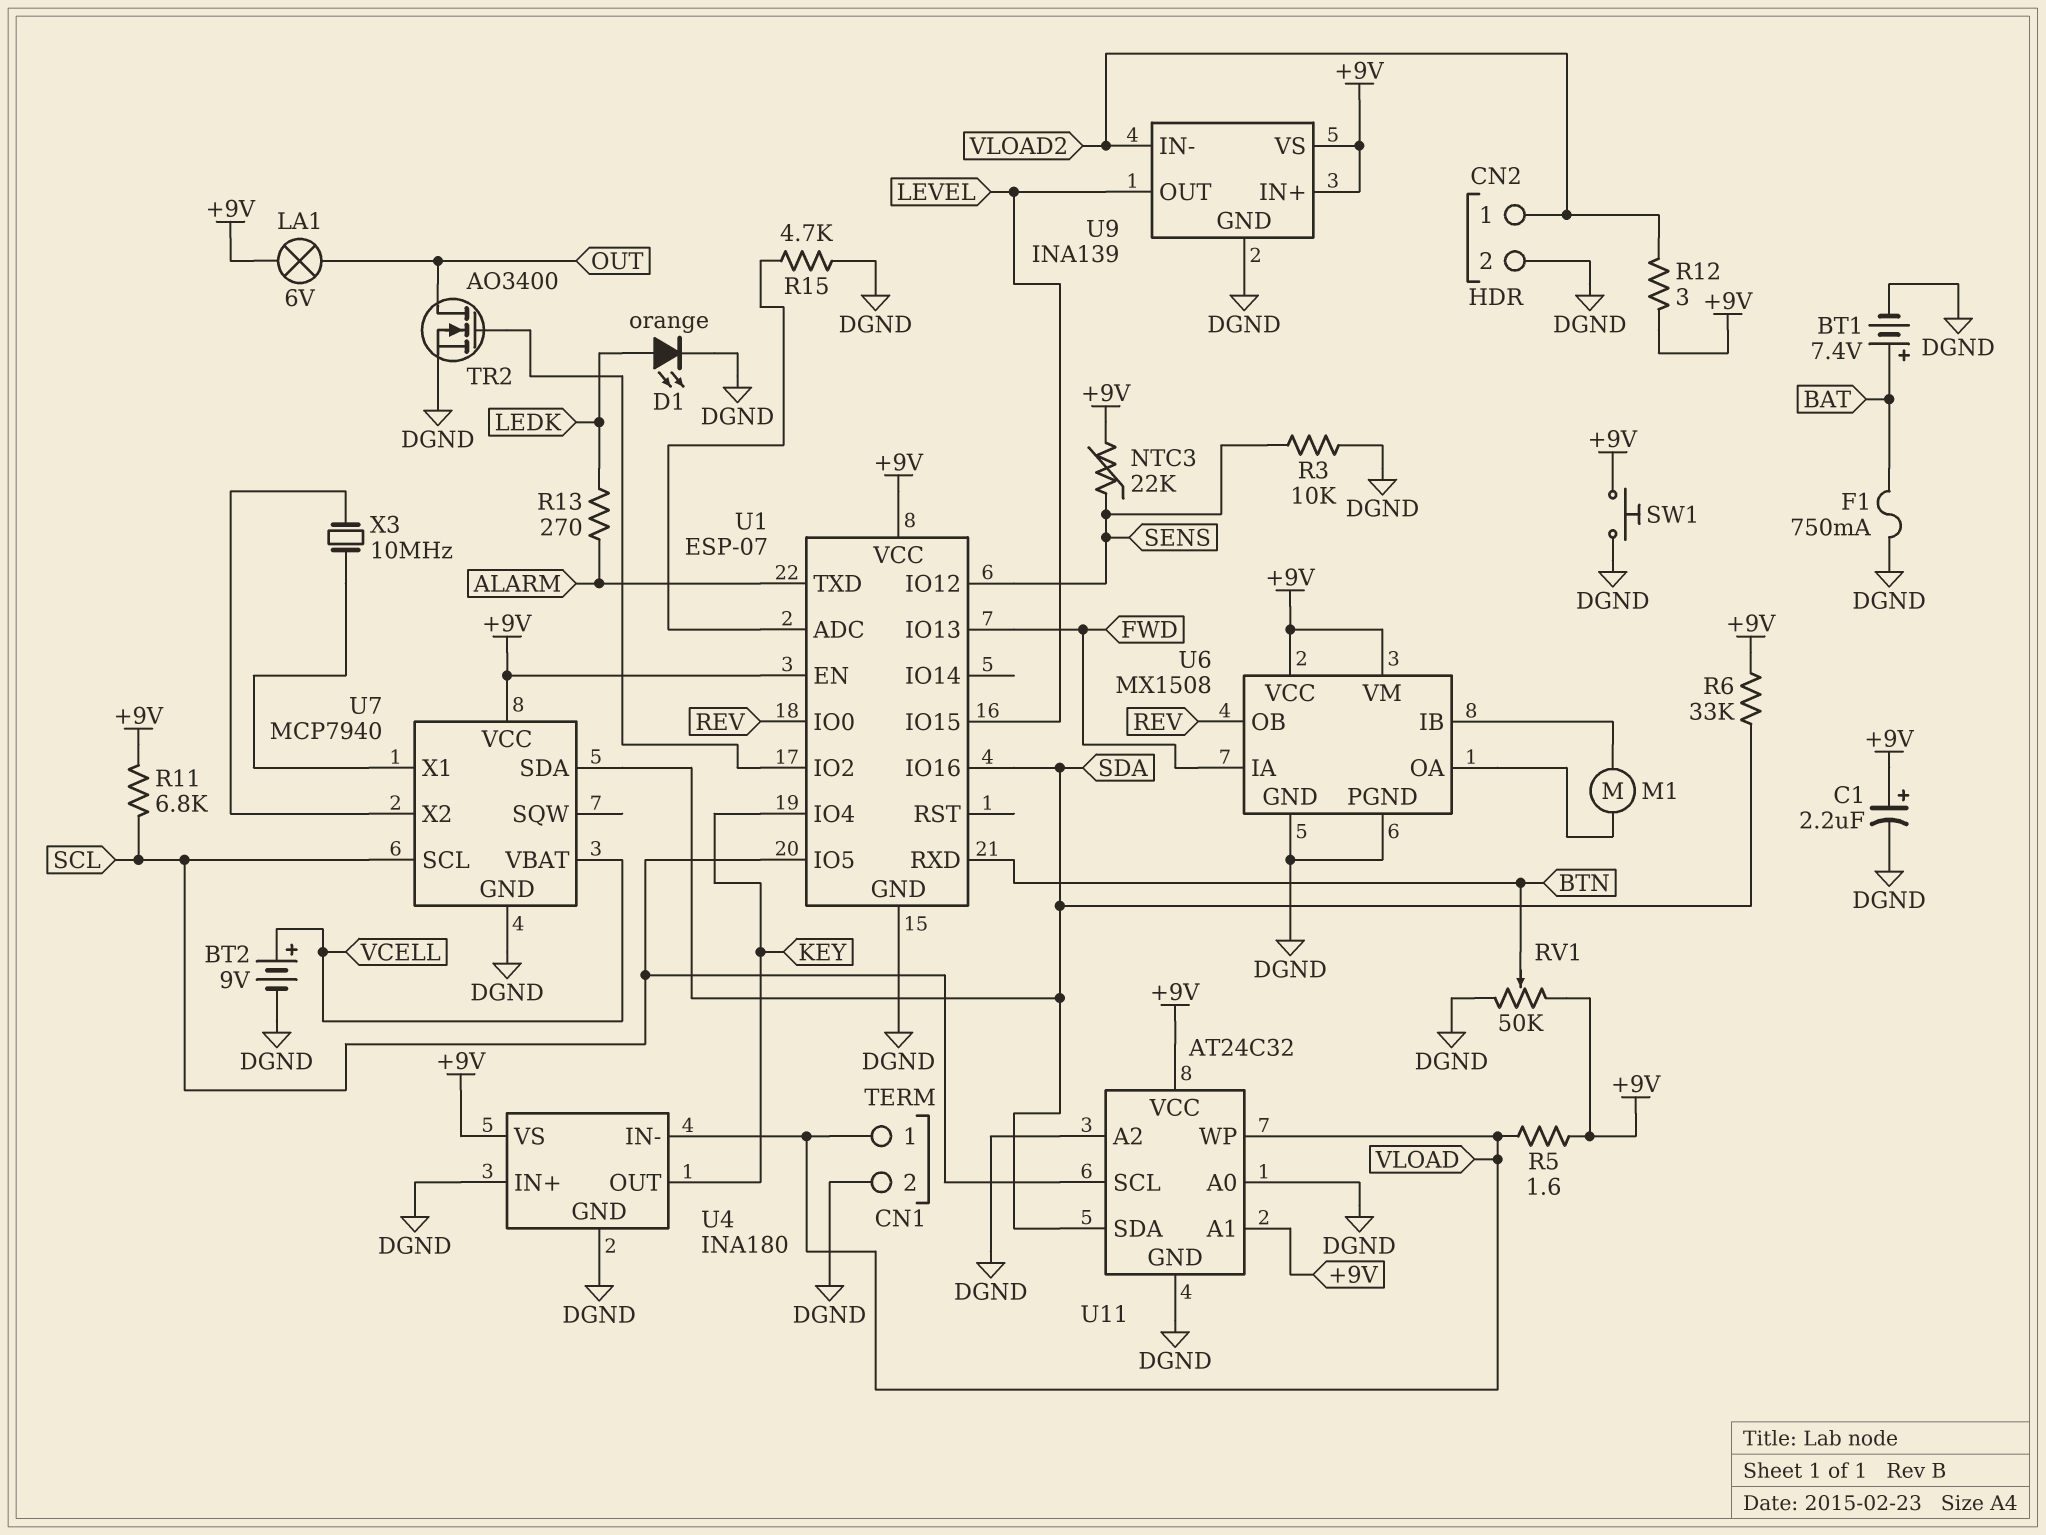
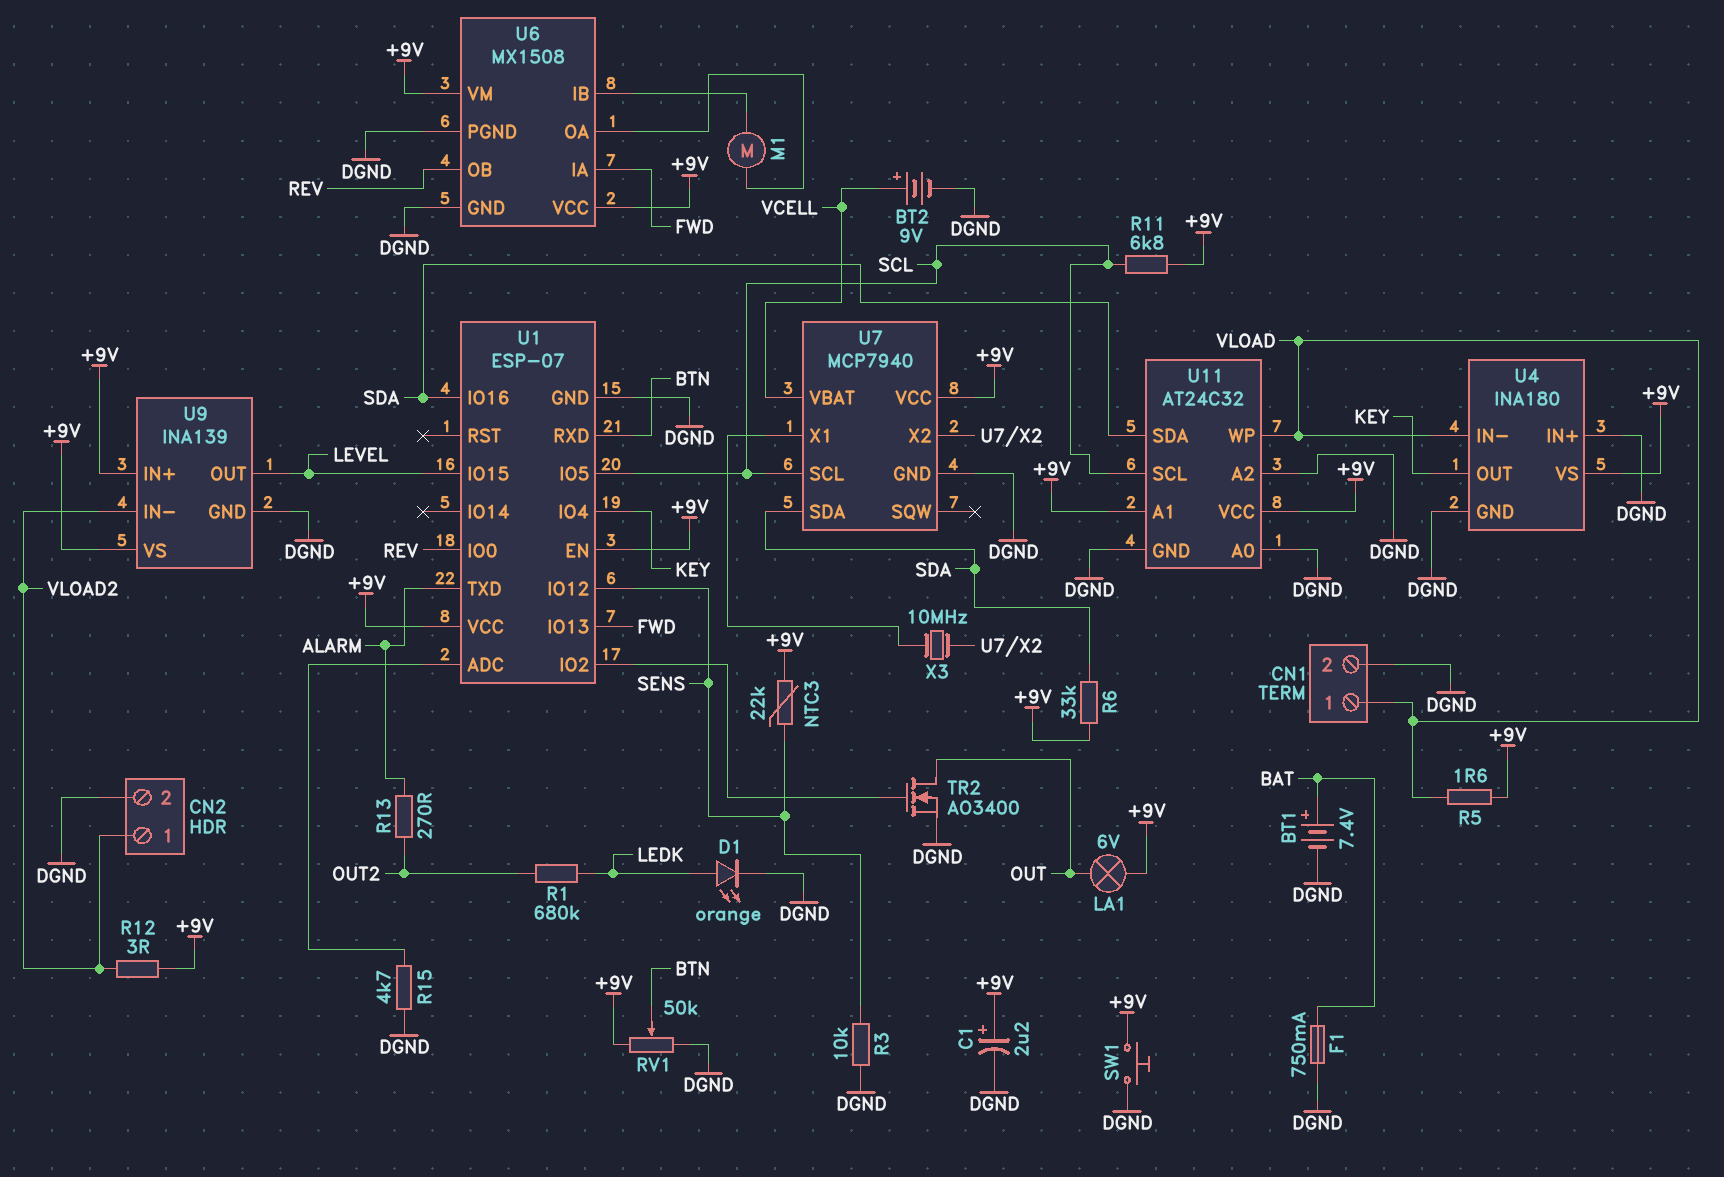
R1: none -> 680k (LEDK, OUT2)
R13: 270 (ALARM, LEDK) -> 270 (ALARM, OUT2)

